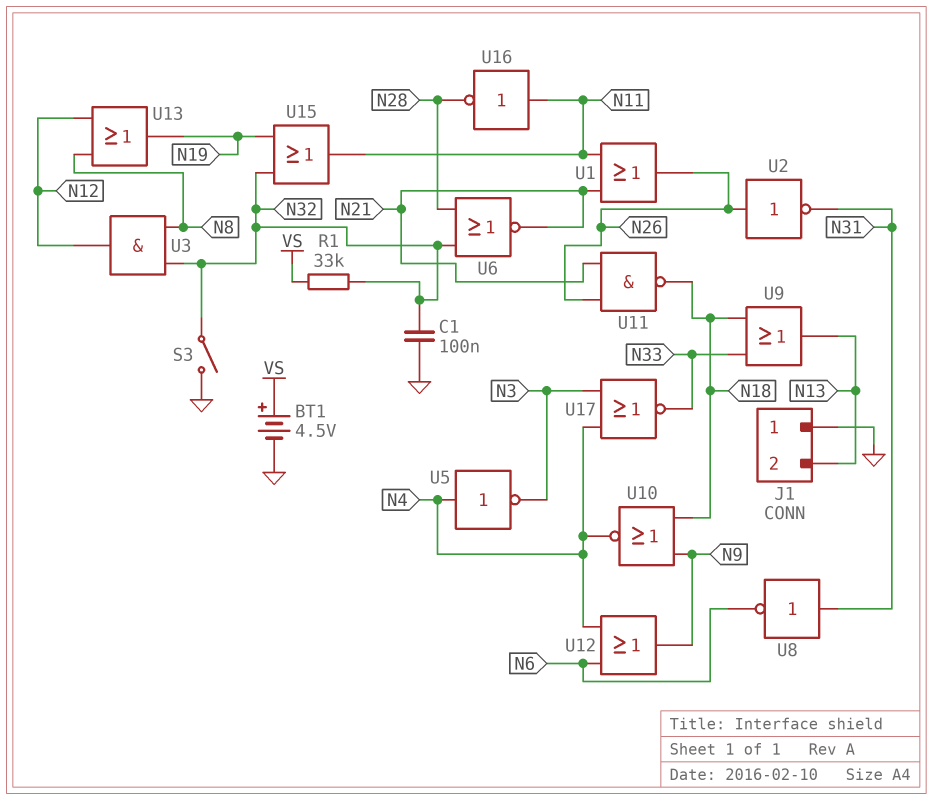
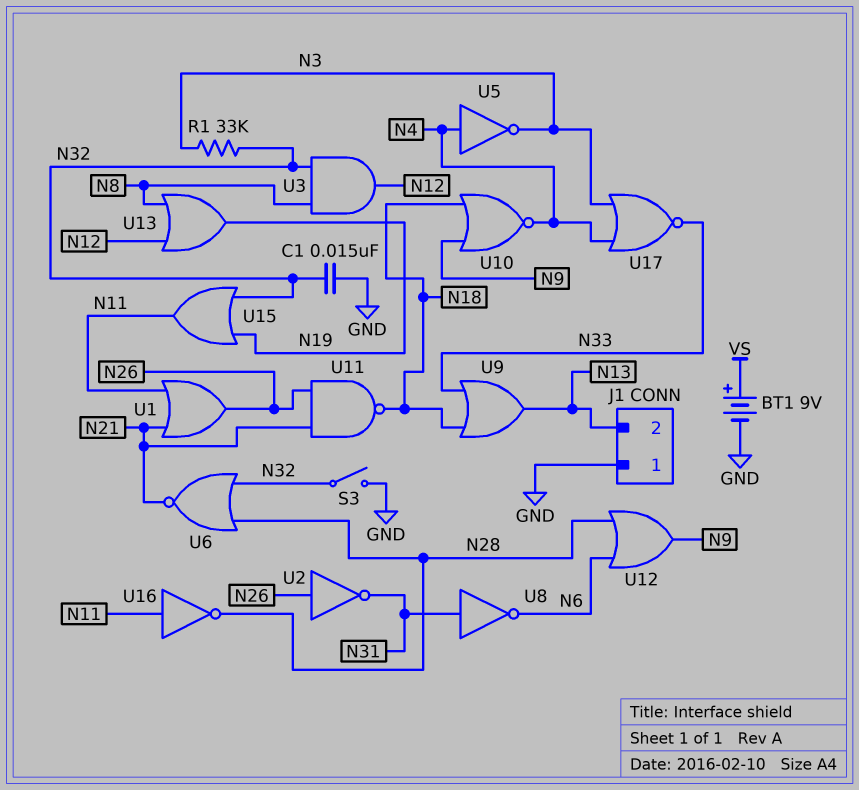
BT1: 4.5V (plus VS, minus GND) -> 9V (plus VS, minus GND)
C1: 100nF (GND, N32) -> 15nF (GND, N32)
R1: 33k (N32, VS) -> 33k (N3, N32)
U12: OR (in N4, in N6, out N9) -> OR (in N6, in N28, out N9)

